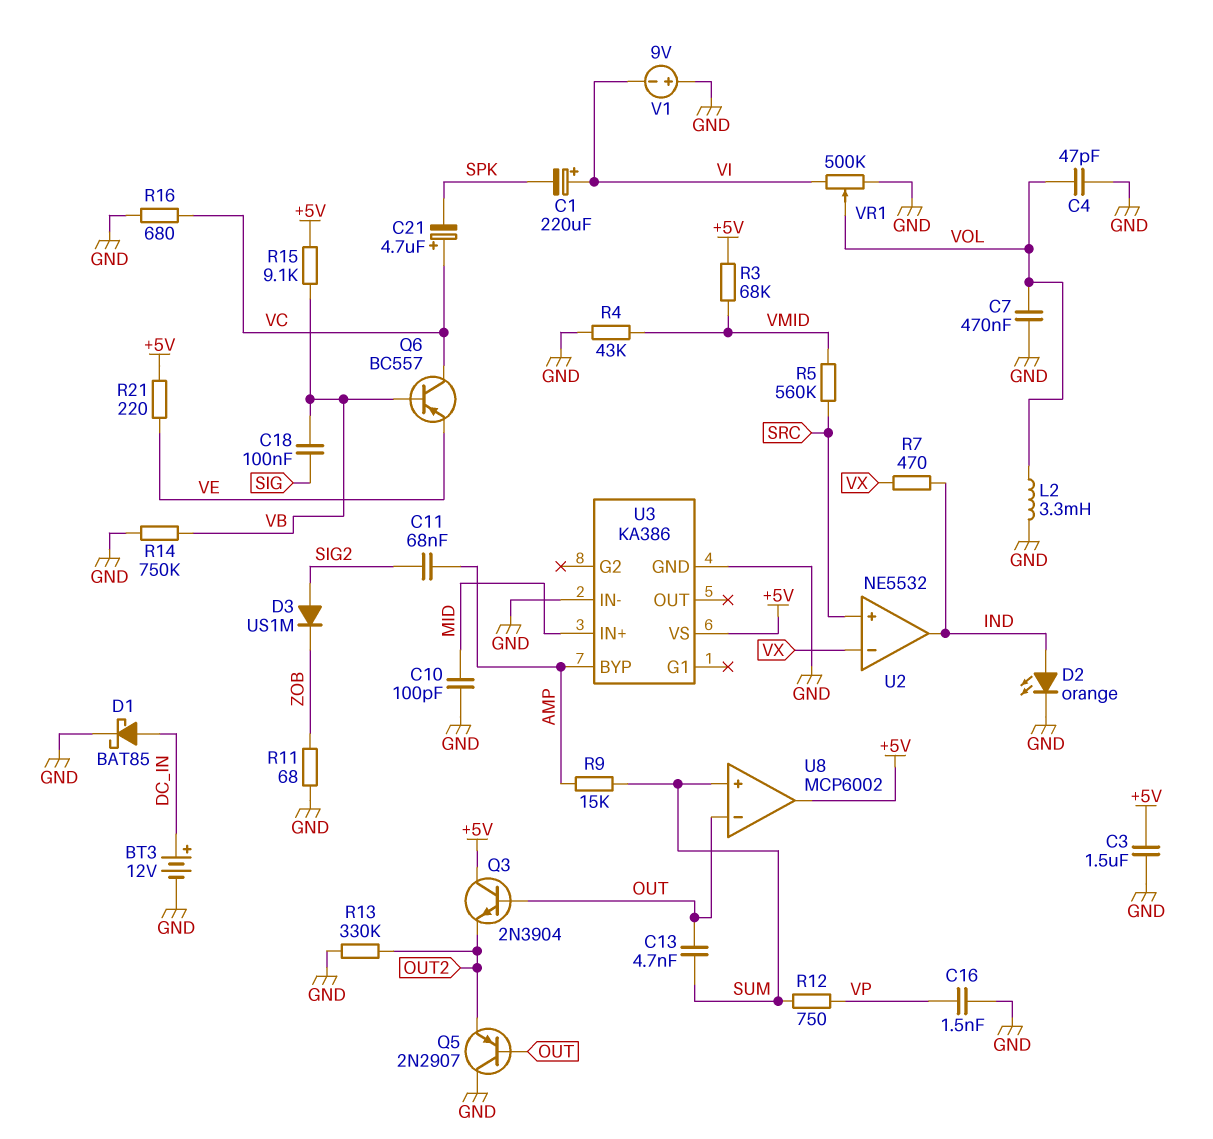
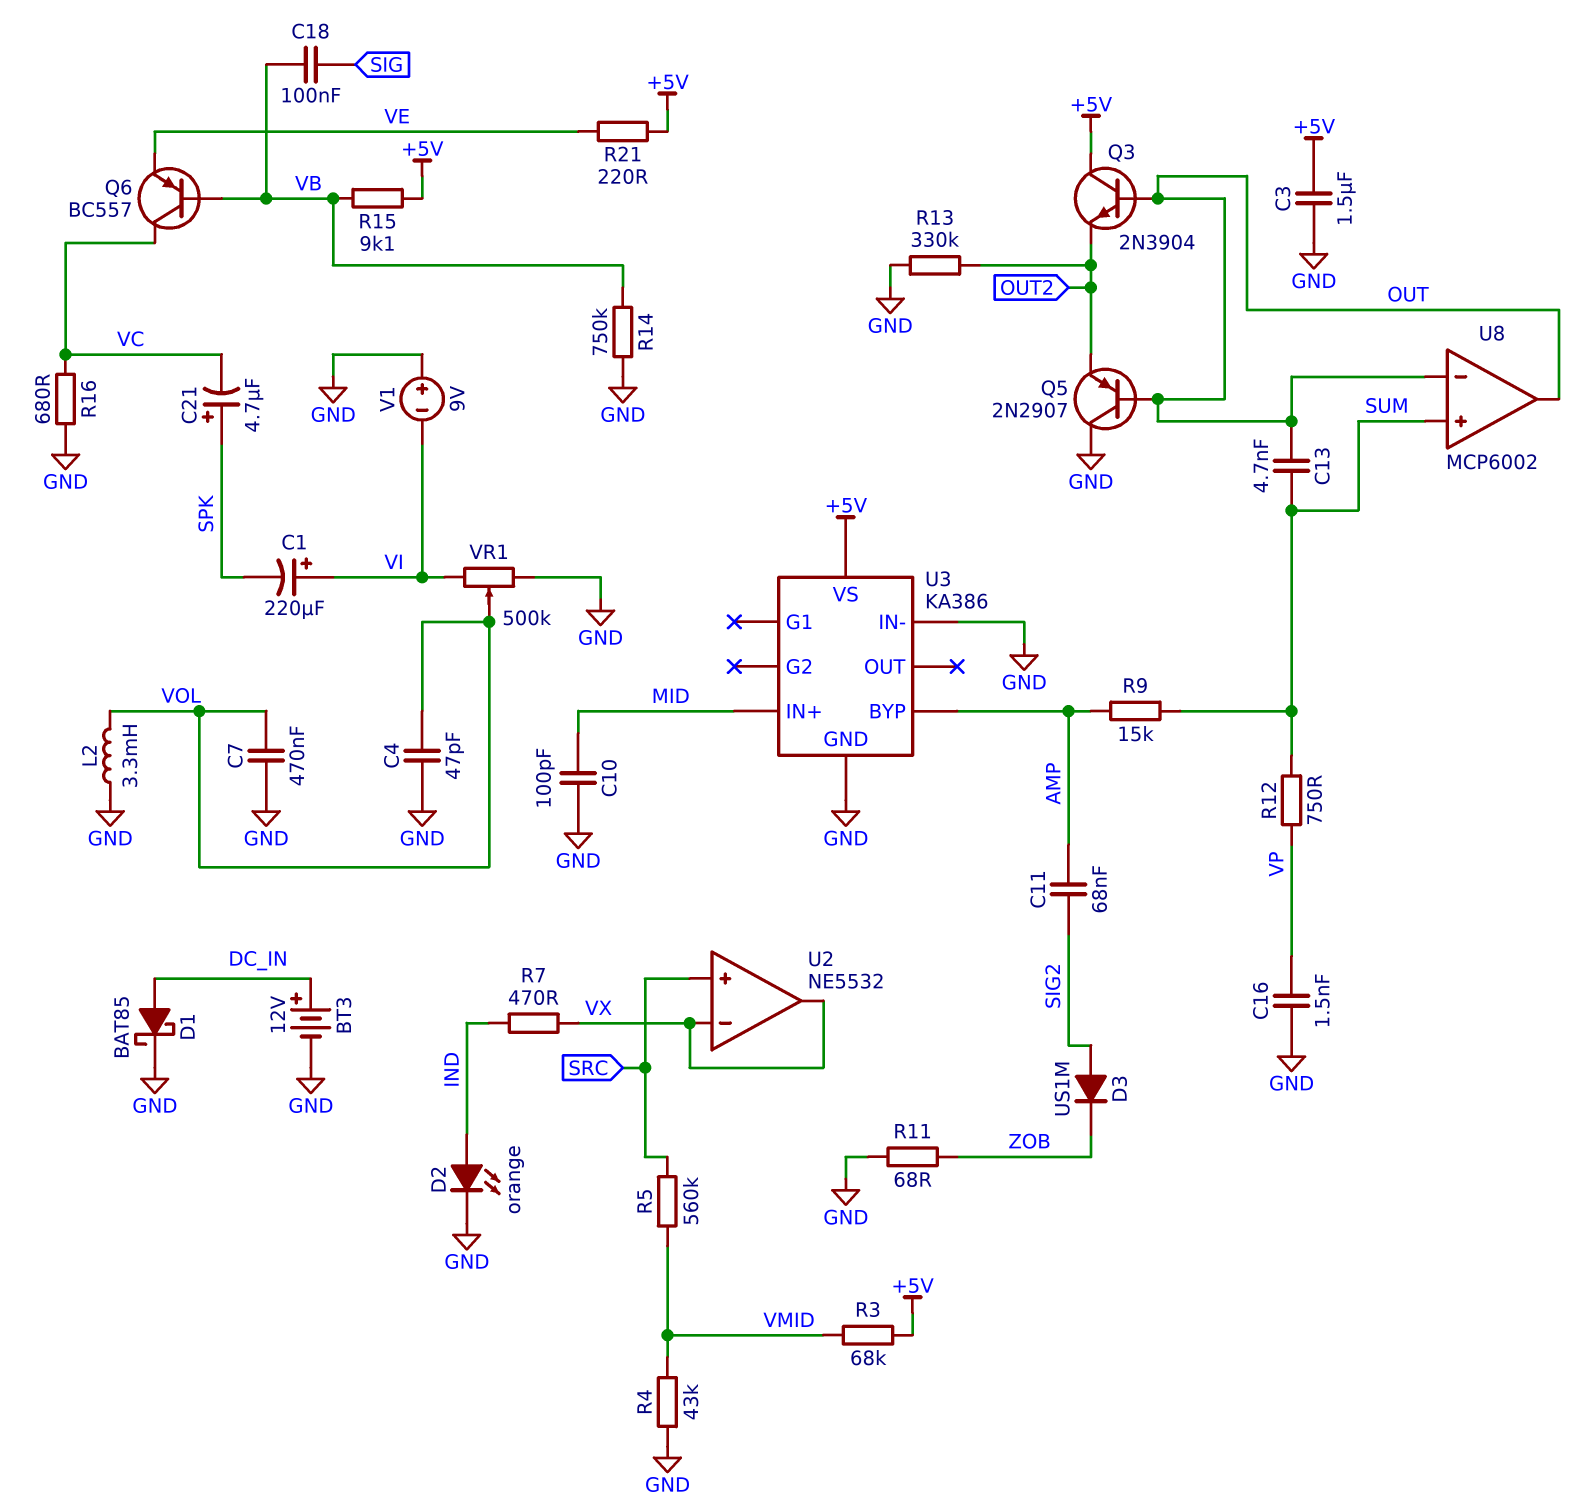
C21: 4.7uF (plus VC, minus SPK) -> 4.7uF (plus SPK, minus VC)
U2 pin out: IND -> VX
U8 pin out: +5V -> OUT

